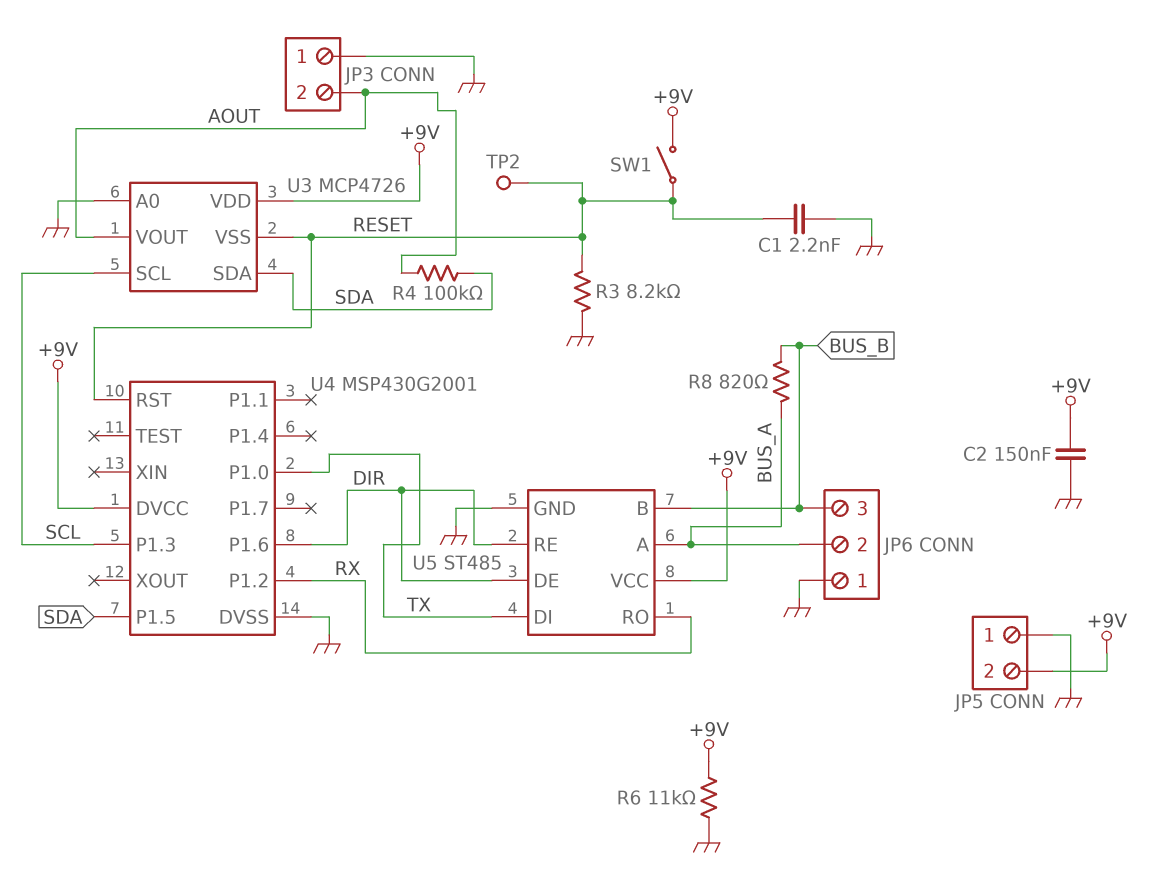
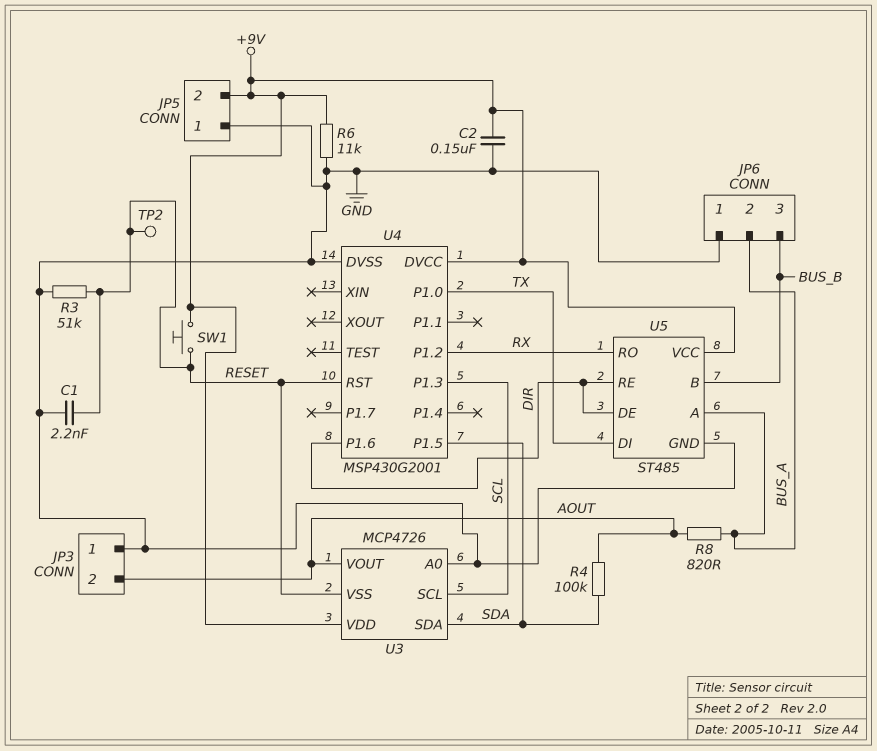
R3: 8.2k (GND, RESET) -> 51k (GND, RESET)
R8: 820 (BUS_A, BUS_B) -> 820 (AOUT, BUS_A)
SW1: switch (+9V, RESET) -> button (+9V, RESET)

